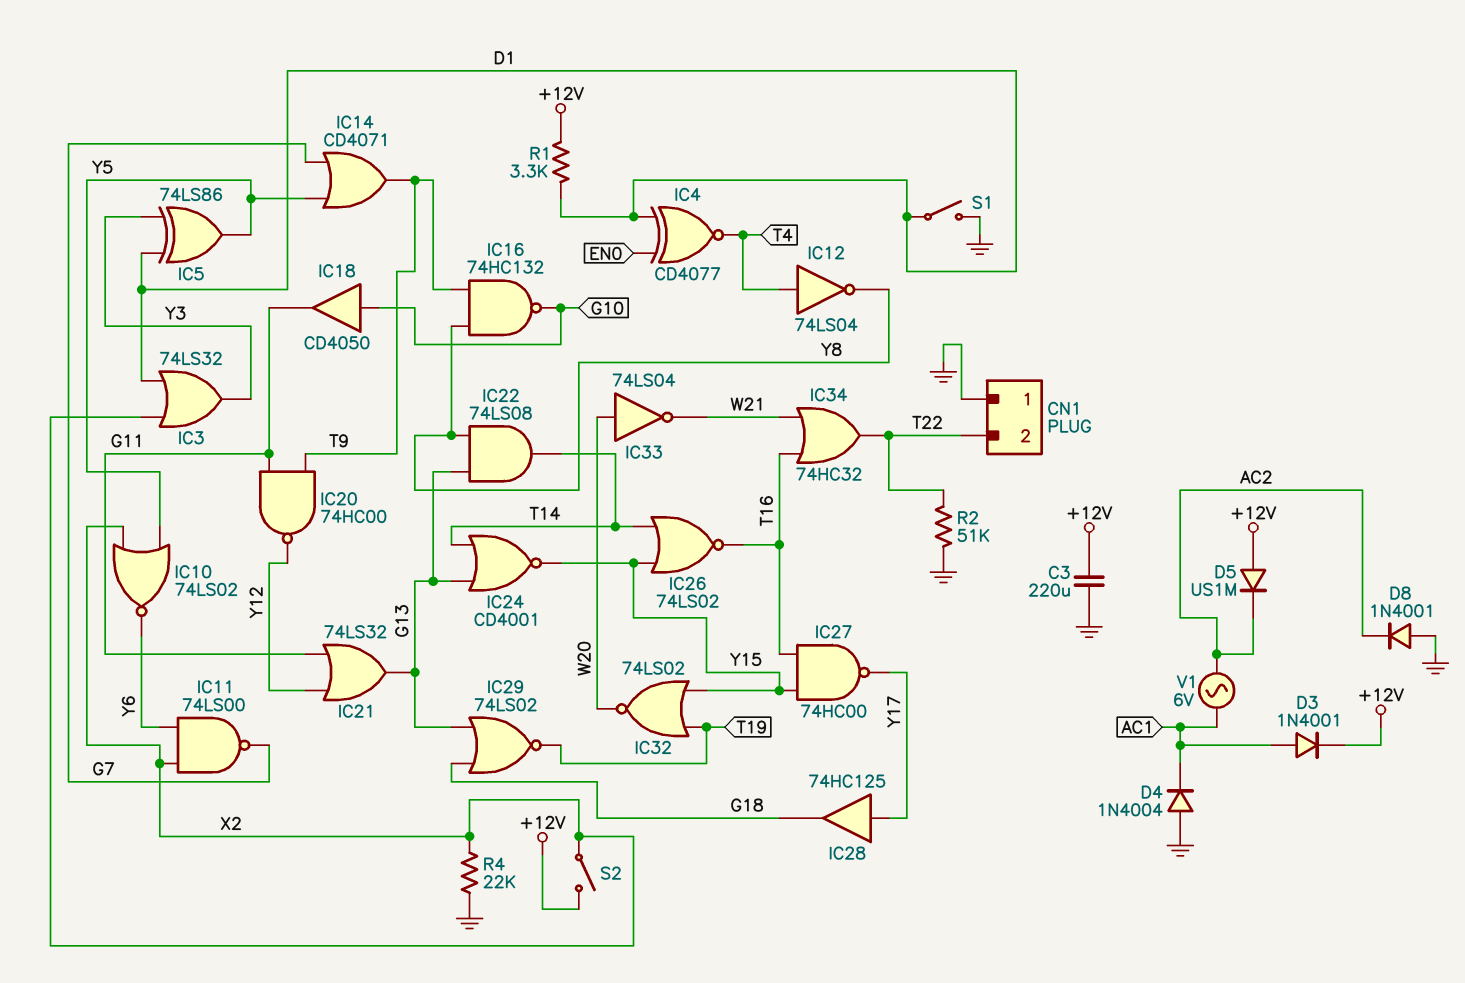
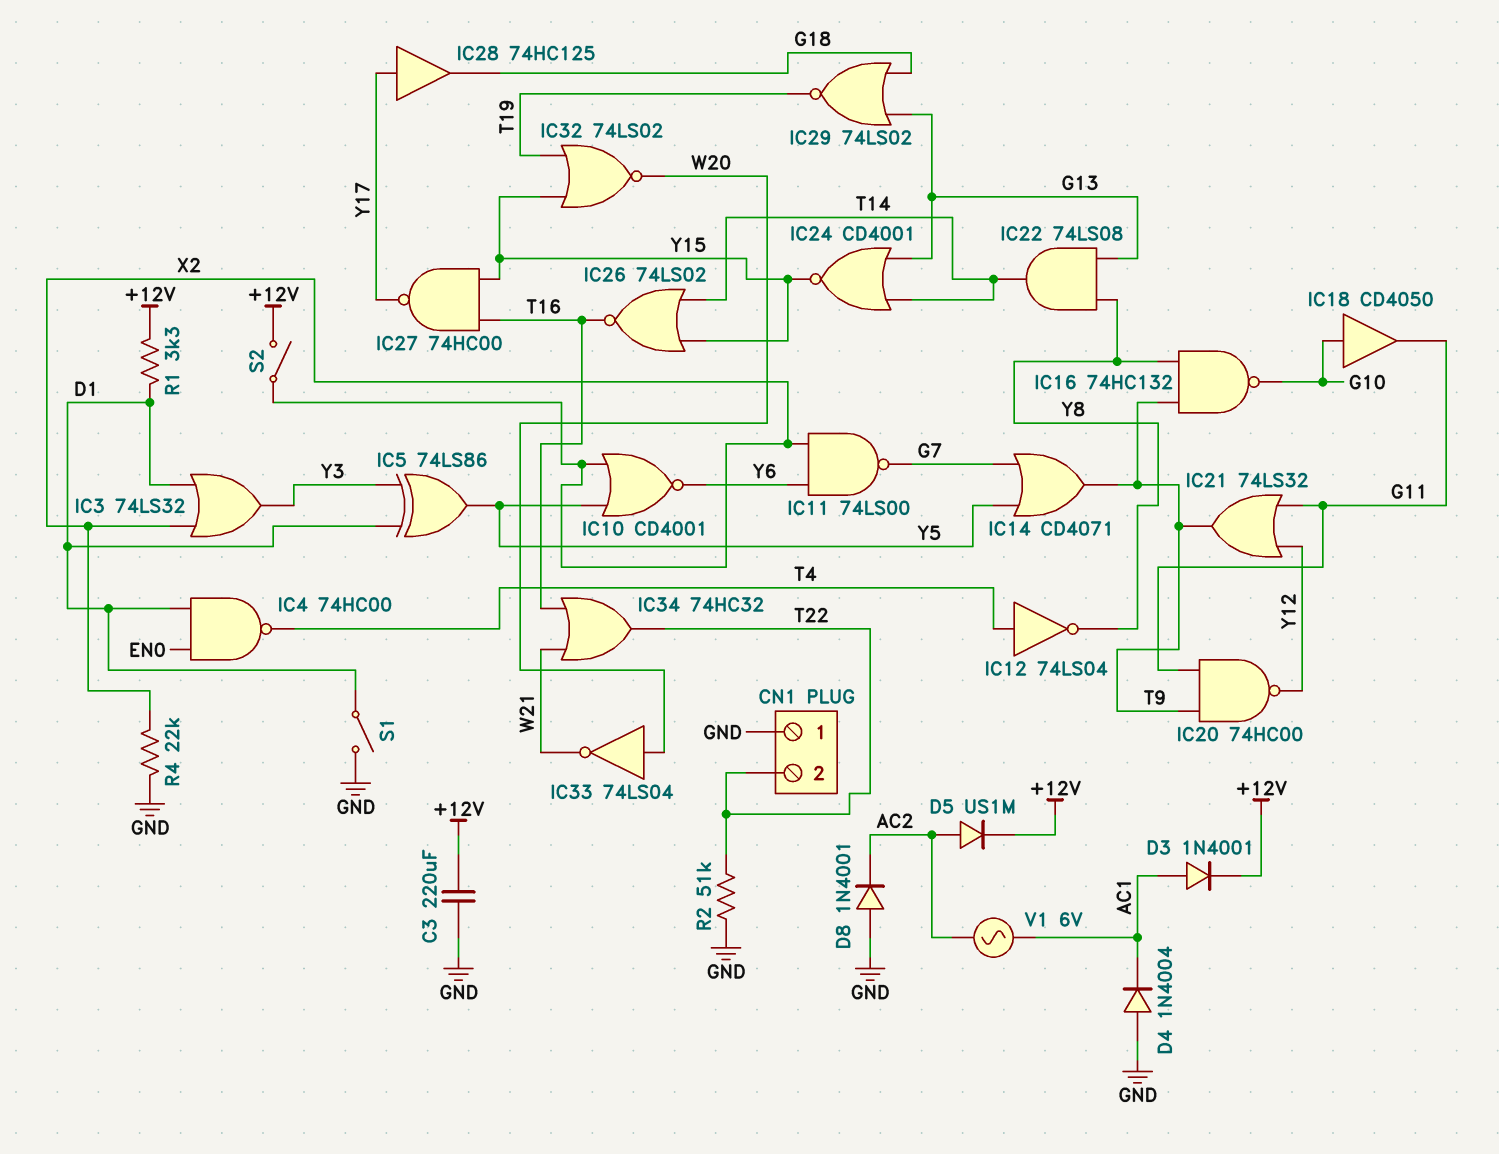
D5: diode US1M (A +12V, K AC2) -> diode US1M (A AC2, K +12V)
IC4: XNOR CD4077 (in D1, in EN0, out T4) -> NAND 74HC00 (in D1, in EN0, out T4)
IC10: NOR 74LS02 (in X2, in Y5, out Y6) -> NOR CD4001 (in X2, in Y5, out Y6)
IC21: OR 74LS32 (in G11, in Y12, out G13) -> OR 74LS32 (in G11, in Y12, out T9)

